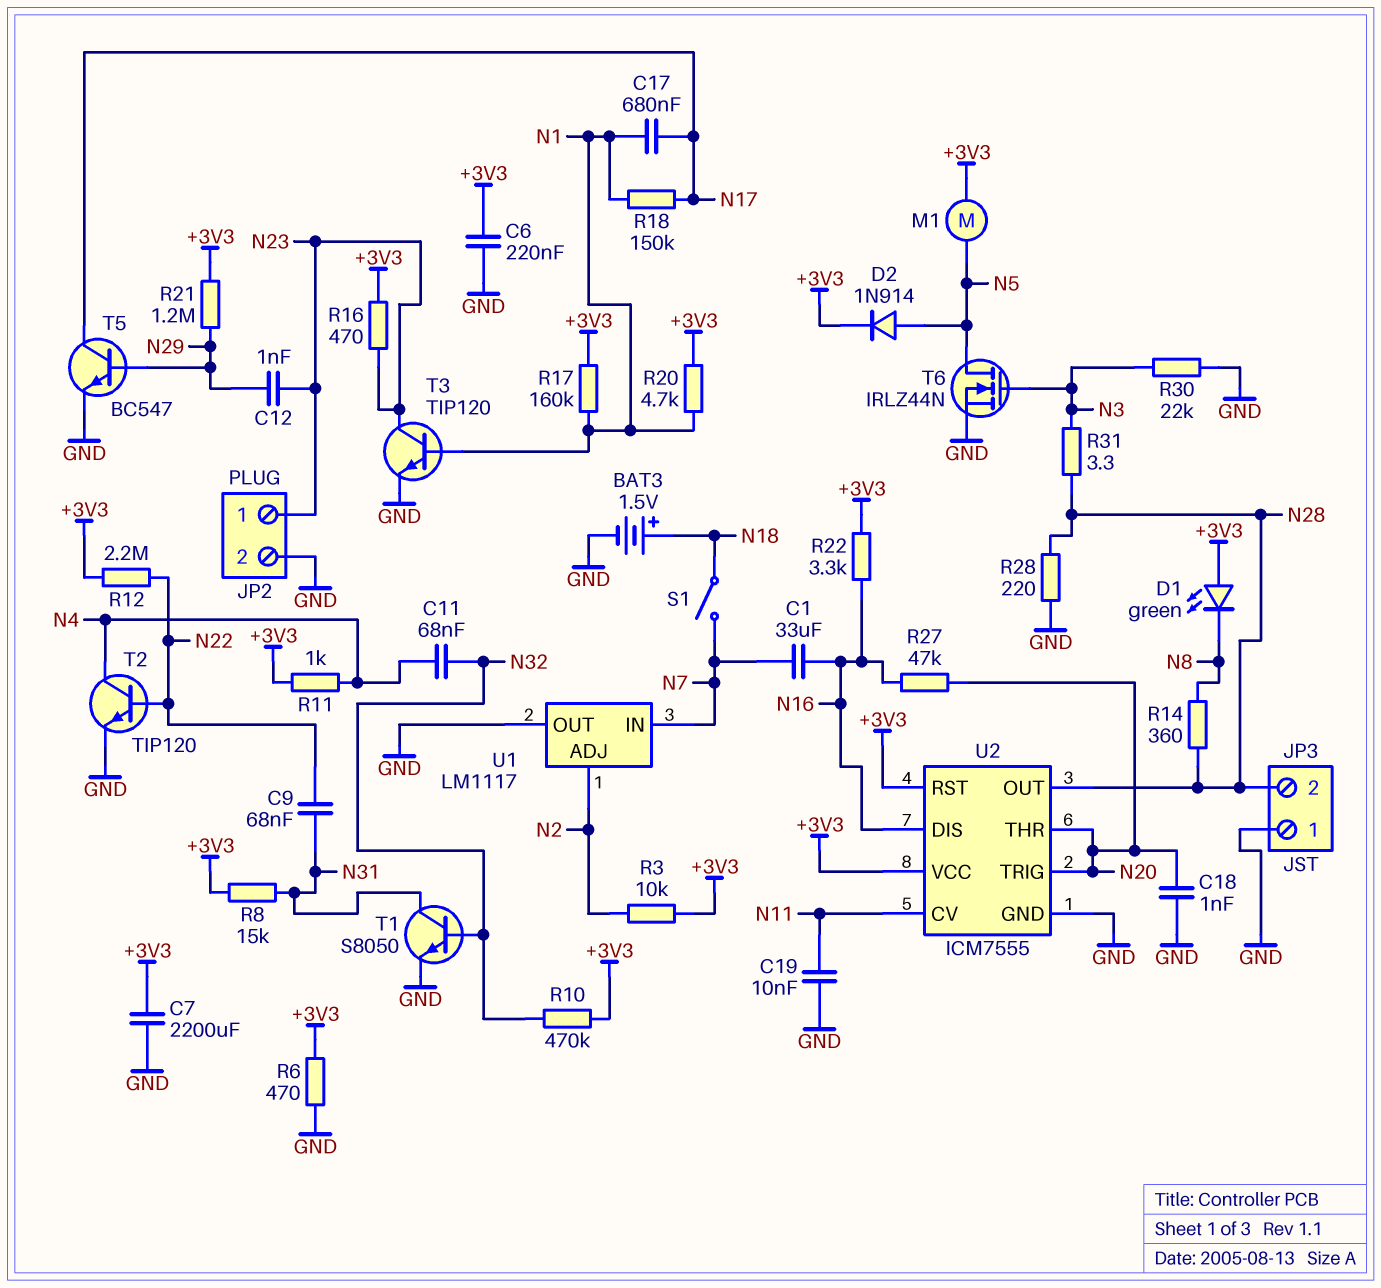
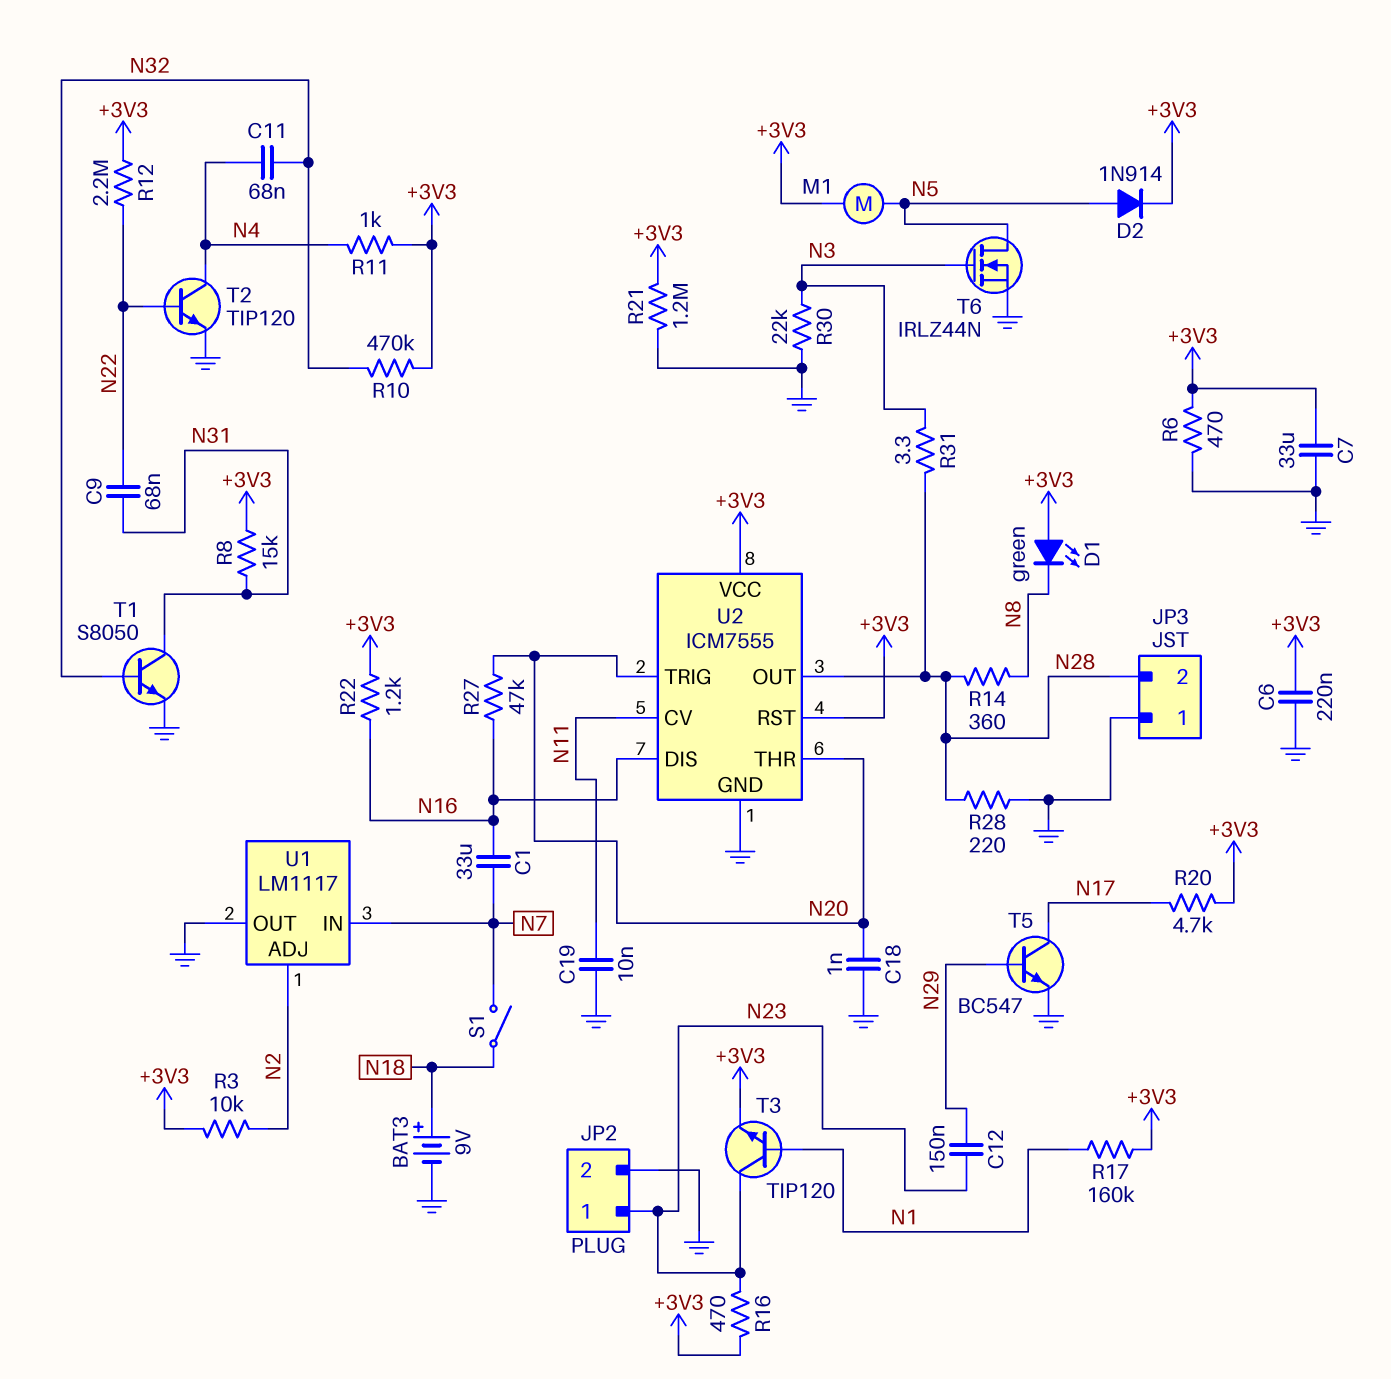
BAT3: 1.5V (plus N18, minus GND) -> 9V (plus N18, minus GND)
C7: 2200uF (+3V3, GND) -> 33uF (+3V3, GND)
C12: 1nF (N23, N29) -> 150nF (N23, N29)
C17: 680nF (N1, N17) -> none
R18: 150k (N1, N17) -> none
R20: 4.7k (+3V3, N1) -> 4.7k (+3V3, N17)
R21: 1.2M (+3V3, N29) -> 1.2M (+3V3, GND)
R22: 3.3k (+3V3, N16) -> 1.2k (+3V3, N16)
T3: NPN TIP120 (B N1, C N23, E GND) -> NPN TIP120 (B N1, C N23, E +3V3)

